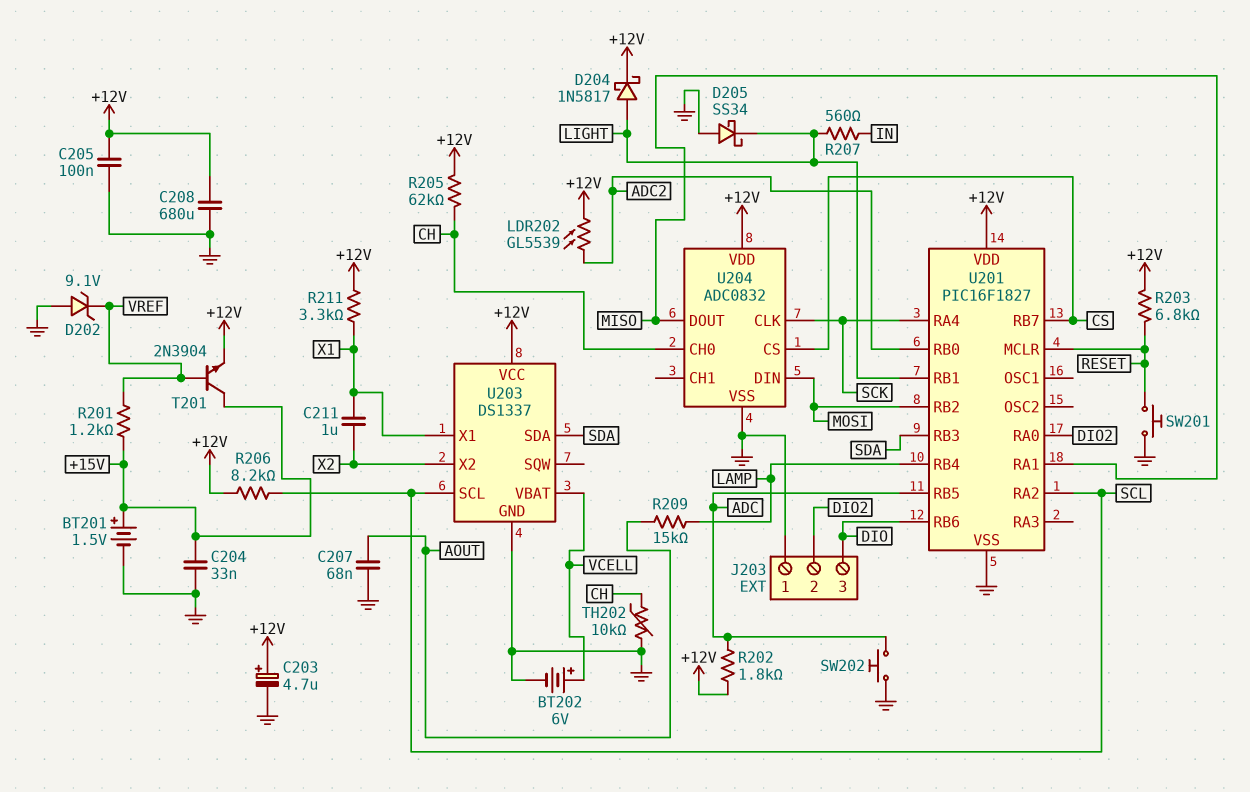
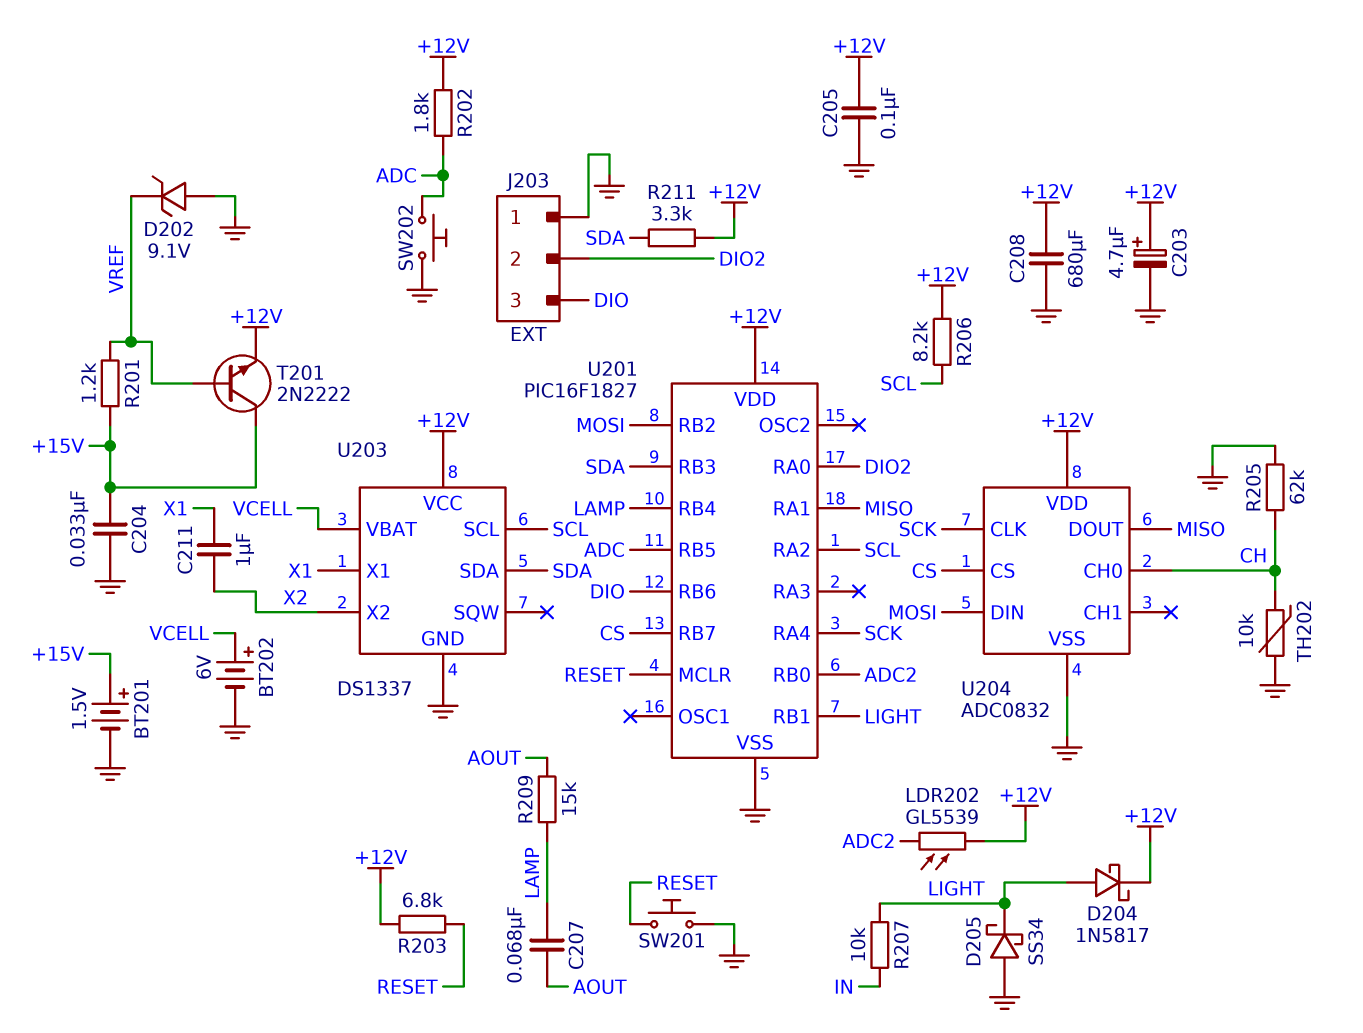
C207: 68nF (AOUT, GND) -> 68nF (AOUT, LAMP)
R205: 62k (+12V, CH) -> 62k (CH, GND)
R207: 560 (IN, LIGHT) -> 10k (IN, LIGHT)
R211: 3.3k (+12V, X1) -> 3.3k (+12V, SDA)
T201: NPN 2N3904 (B VREF, C +15V, E +12V) -> NPN 2N2222 (B VREF, C +15V, E +12V)

